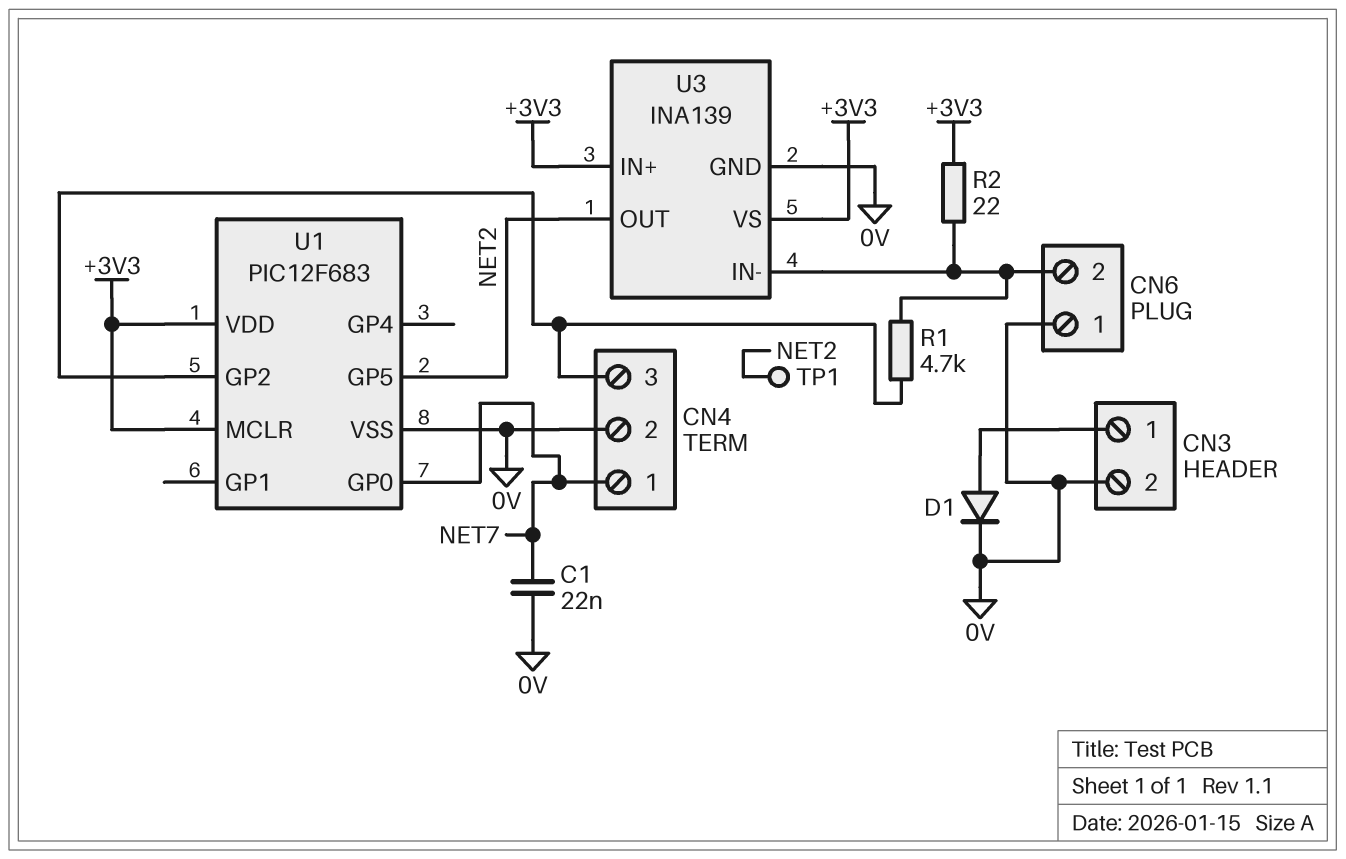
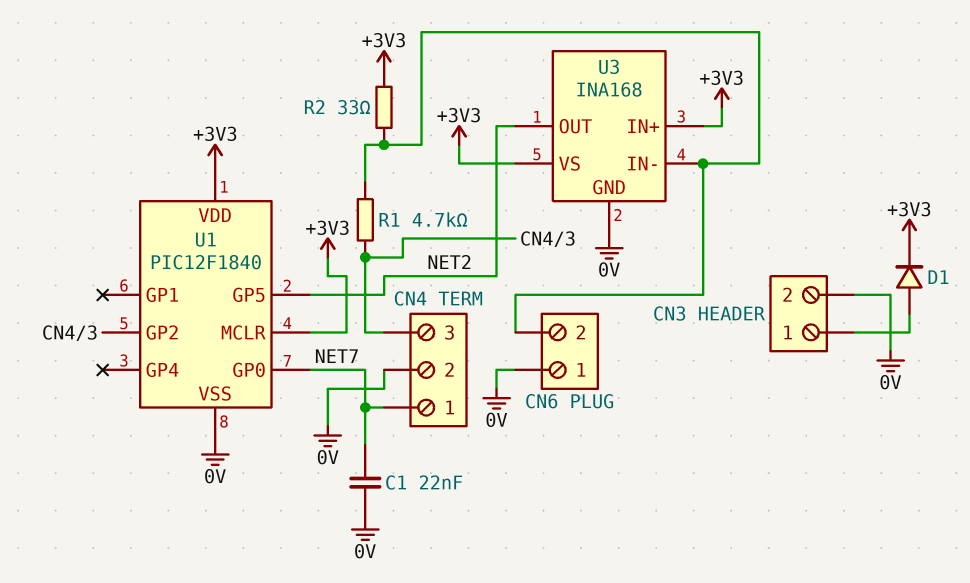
D1: diode (A CN3/1, K 0V) -> diode (A CN3/1, K +3V3)
R2: 22 (+3V3, CN6/2) -> 33 (+3V3, CN6/2)
TP1: test point (NET2) -> none
U1: PIC12F683 -> PIC12F1840
U3: INA139 -> INA168

